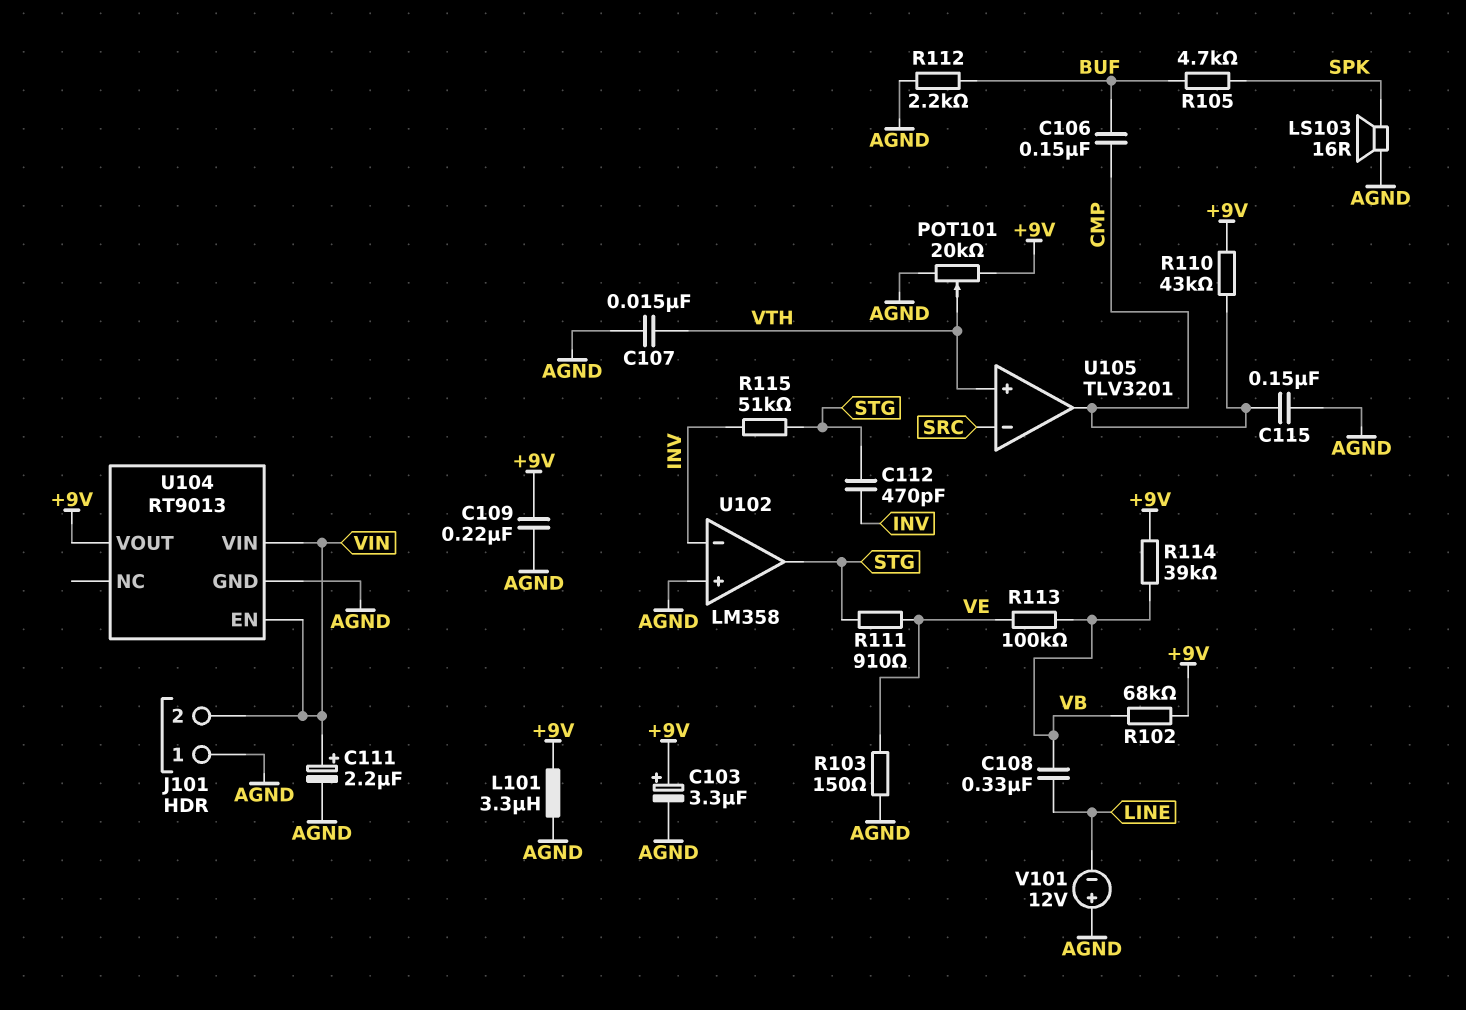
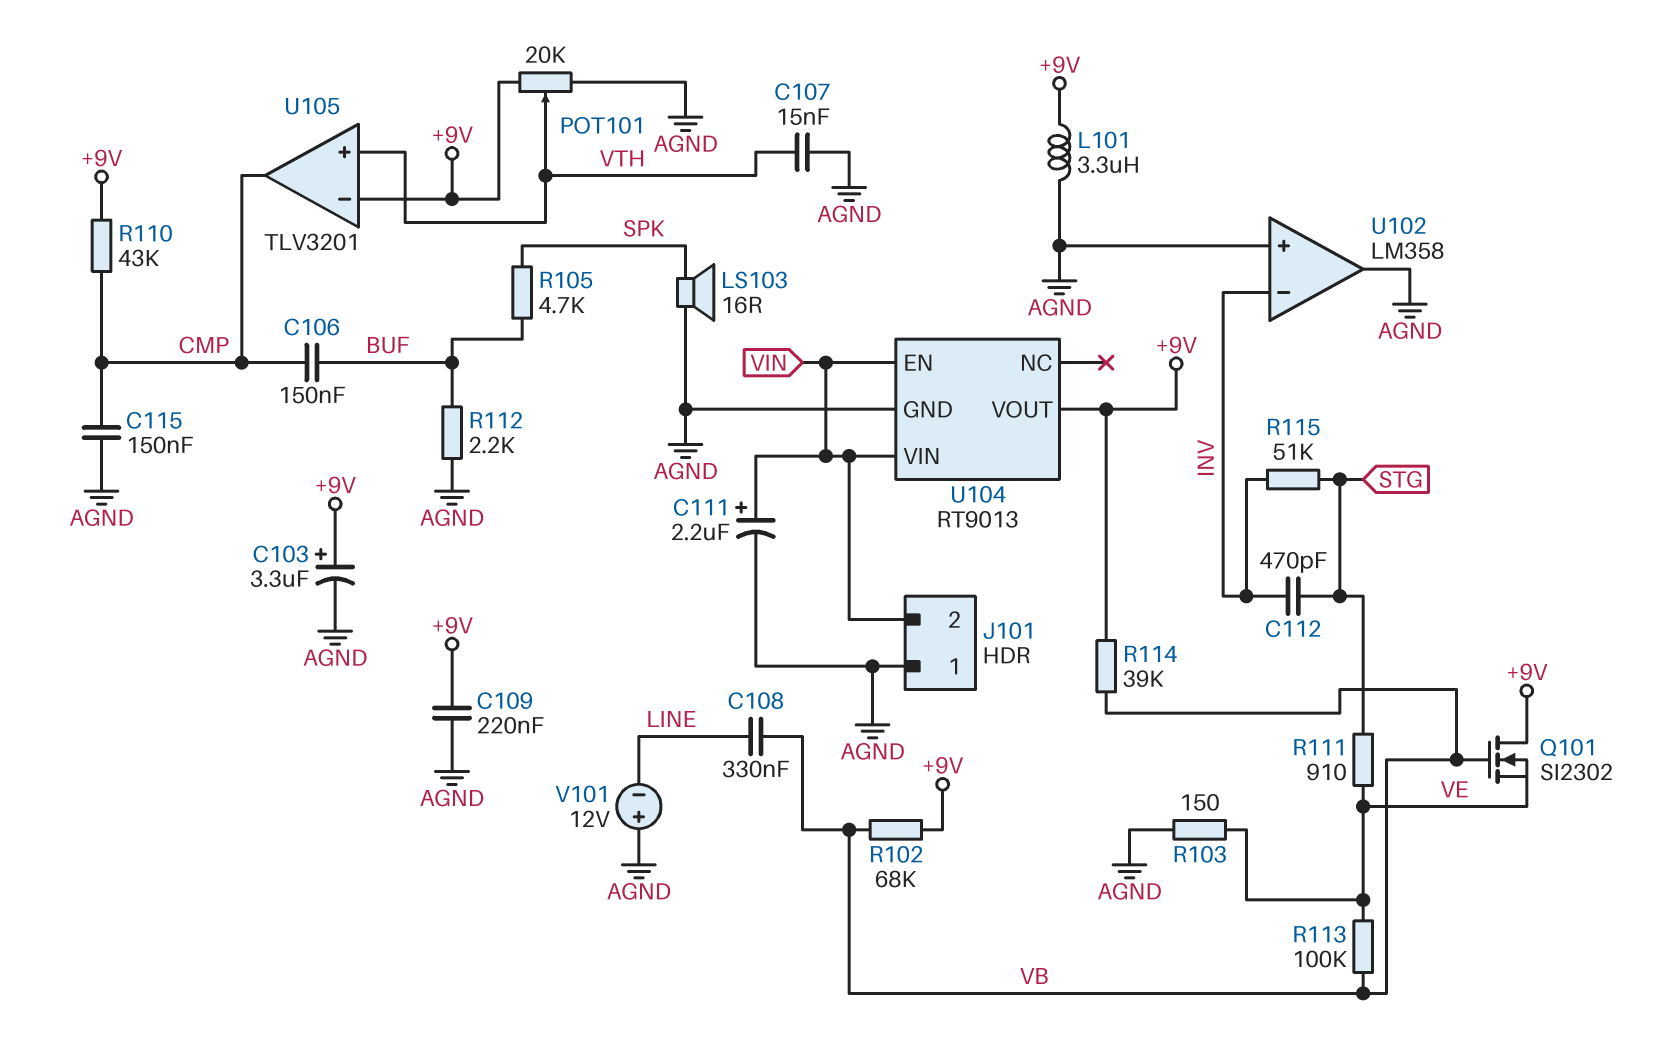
Q101: none -> NMOS SI2302 (G VB, D +9V, S VE)
U102 pin out: STG -> AGND
U105 pin in-: SRC -> +9V

